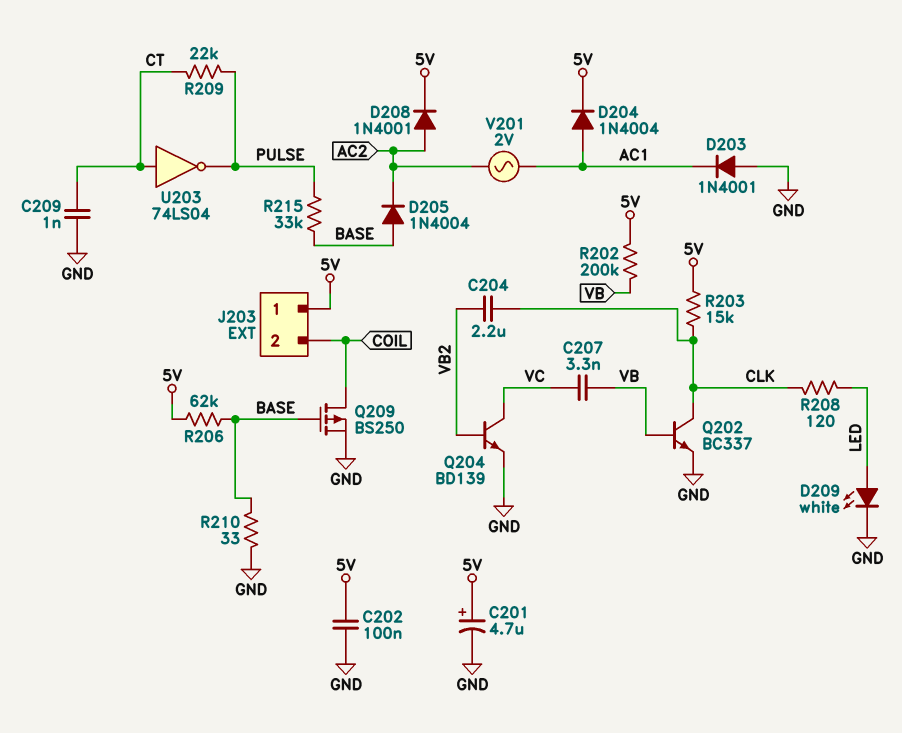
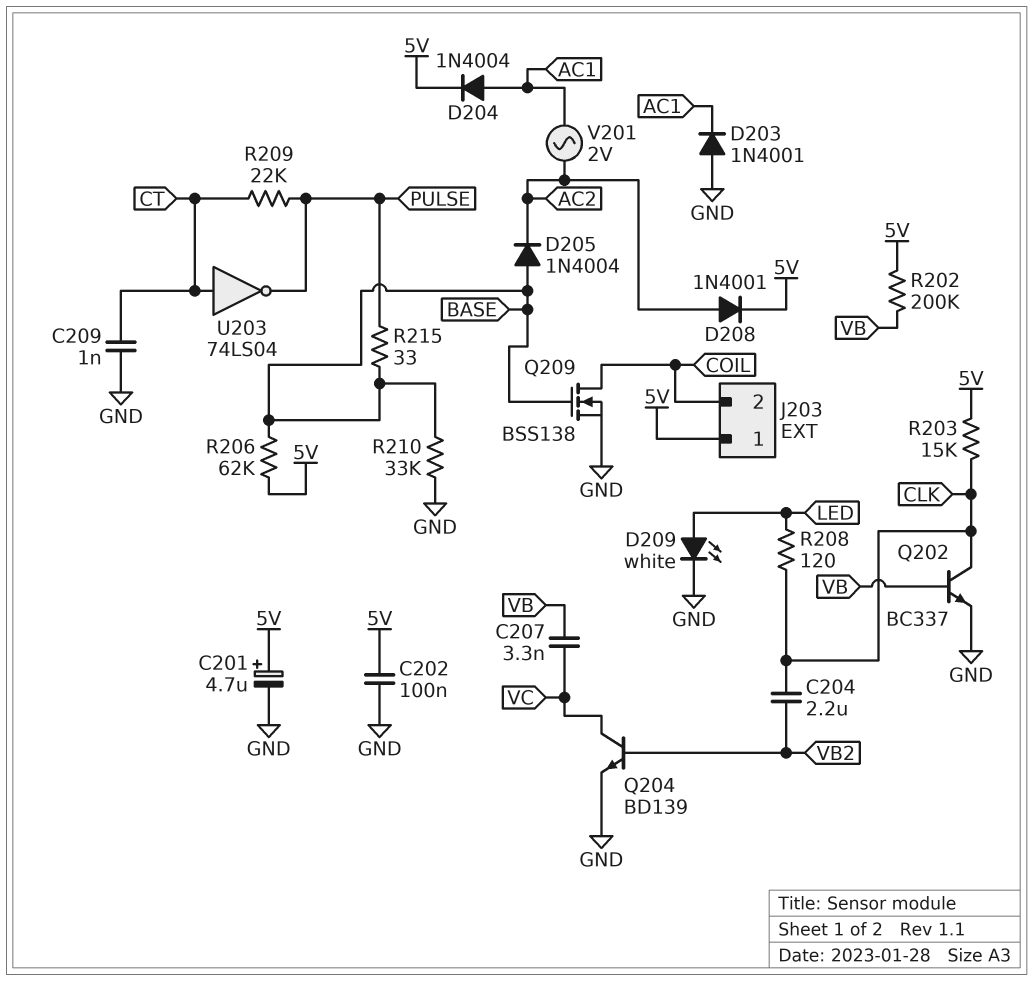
Q209: PMOS BS250 (G BASE, D COIL, S GND) -> NMOS BSS138 (G BASE, D COIL, S GND)
R210: 33 (BASE, GND) -> 33k (BASE, GND)
R215: 33k (BASE, PULSE) -> 33 (BASE, PULSE)

